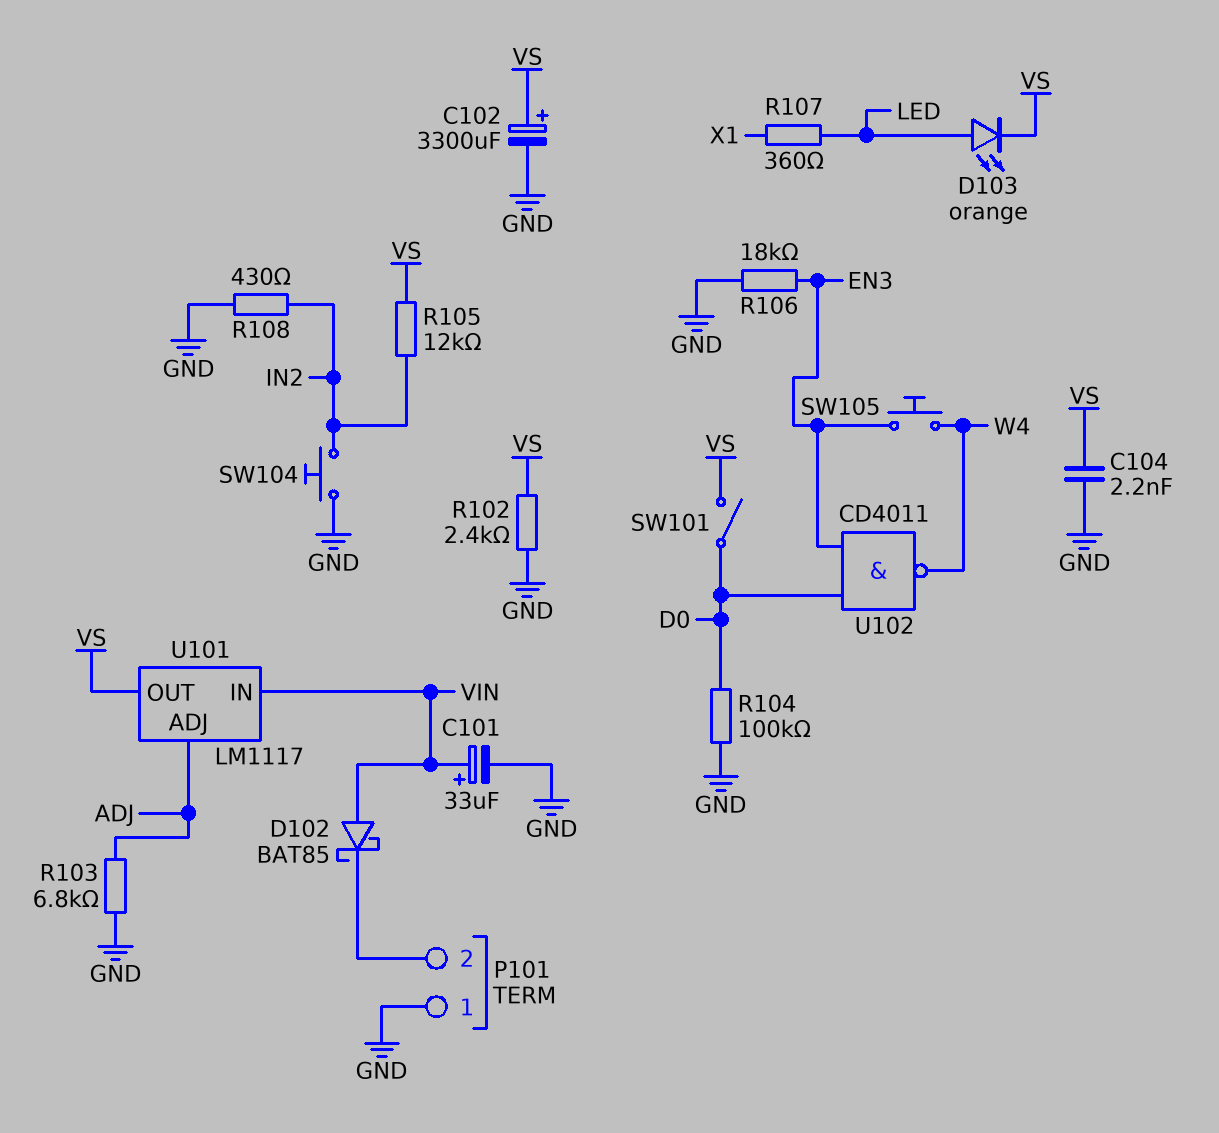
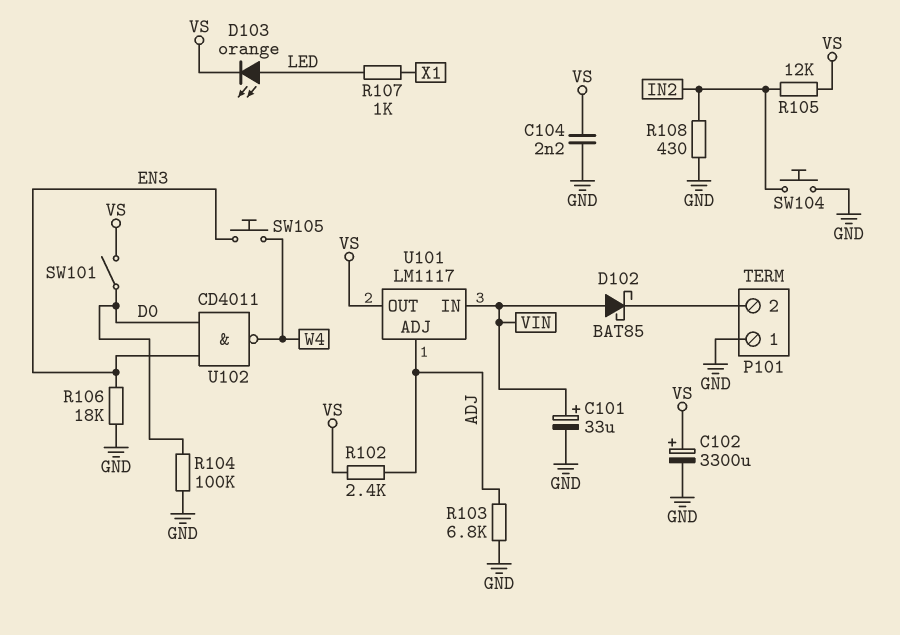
R102: 2.4k (GND, VS) -> 2.4k (ADJ, VS)
R107: 360 (LED, X1) -> 1k (LED, X1)

